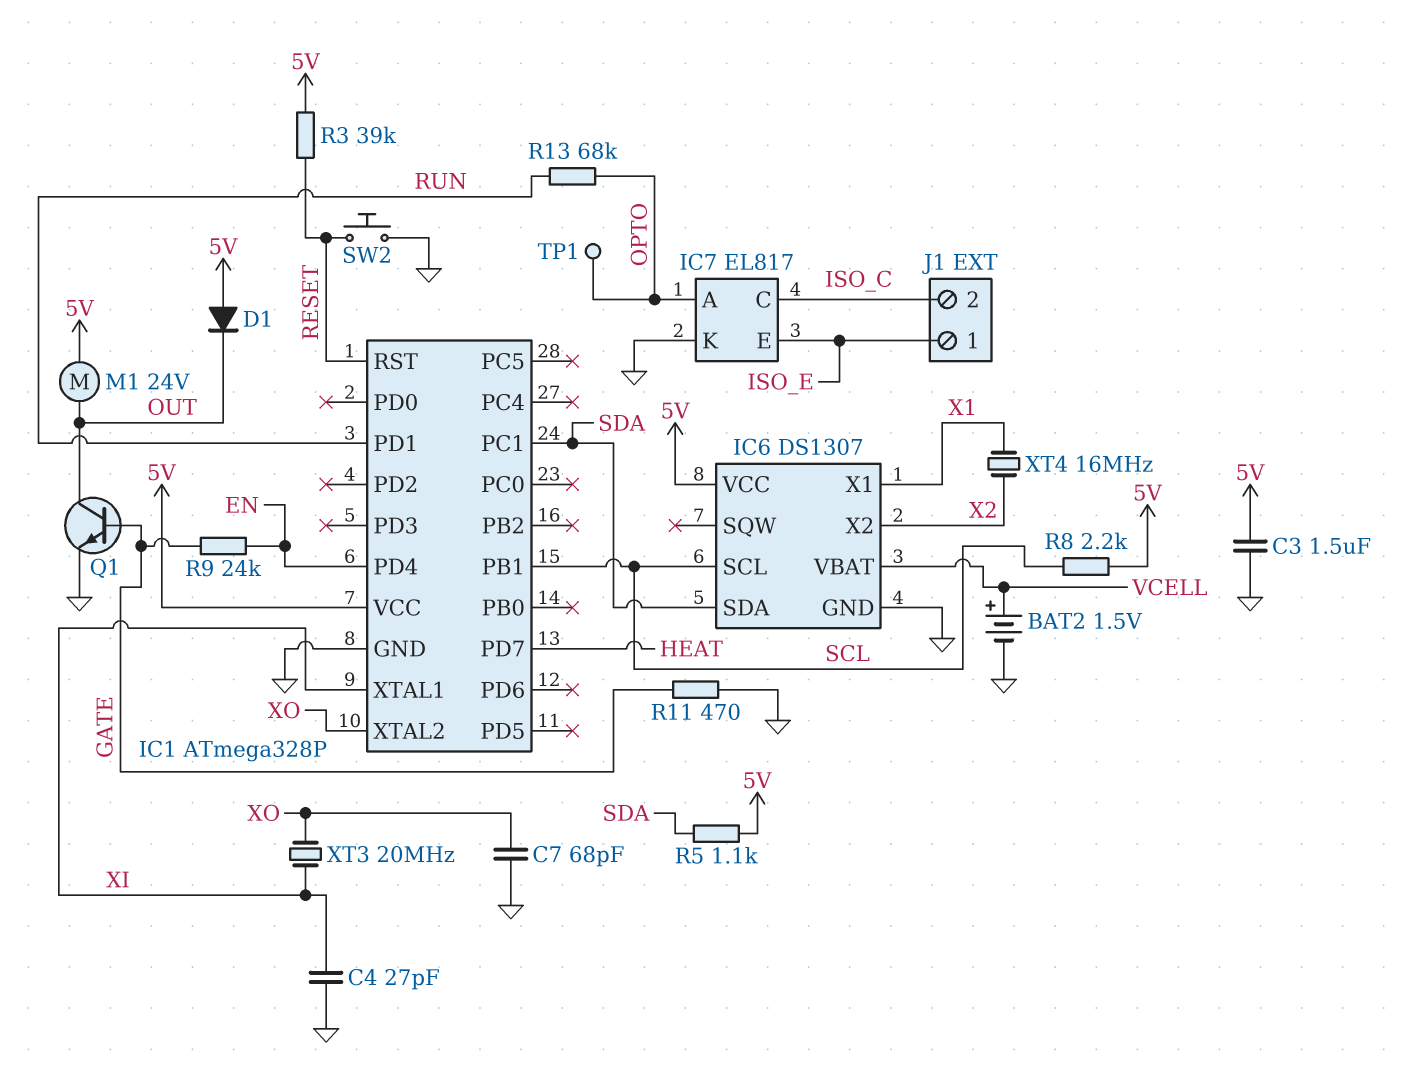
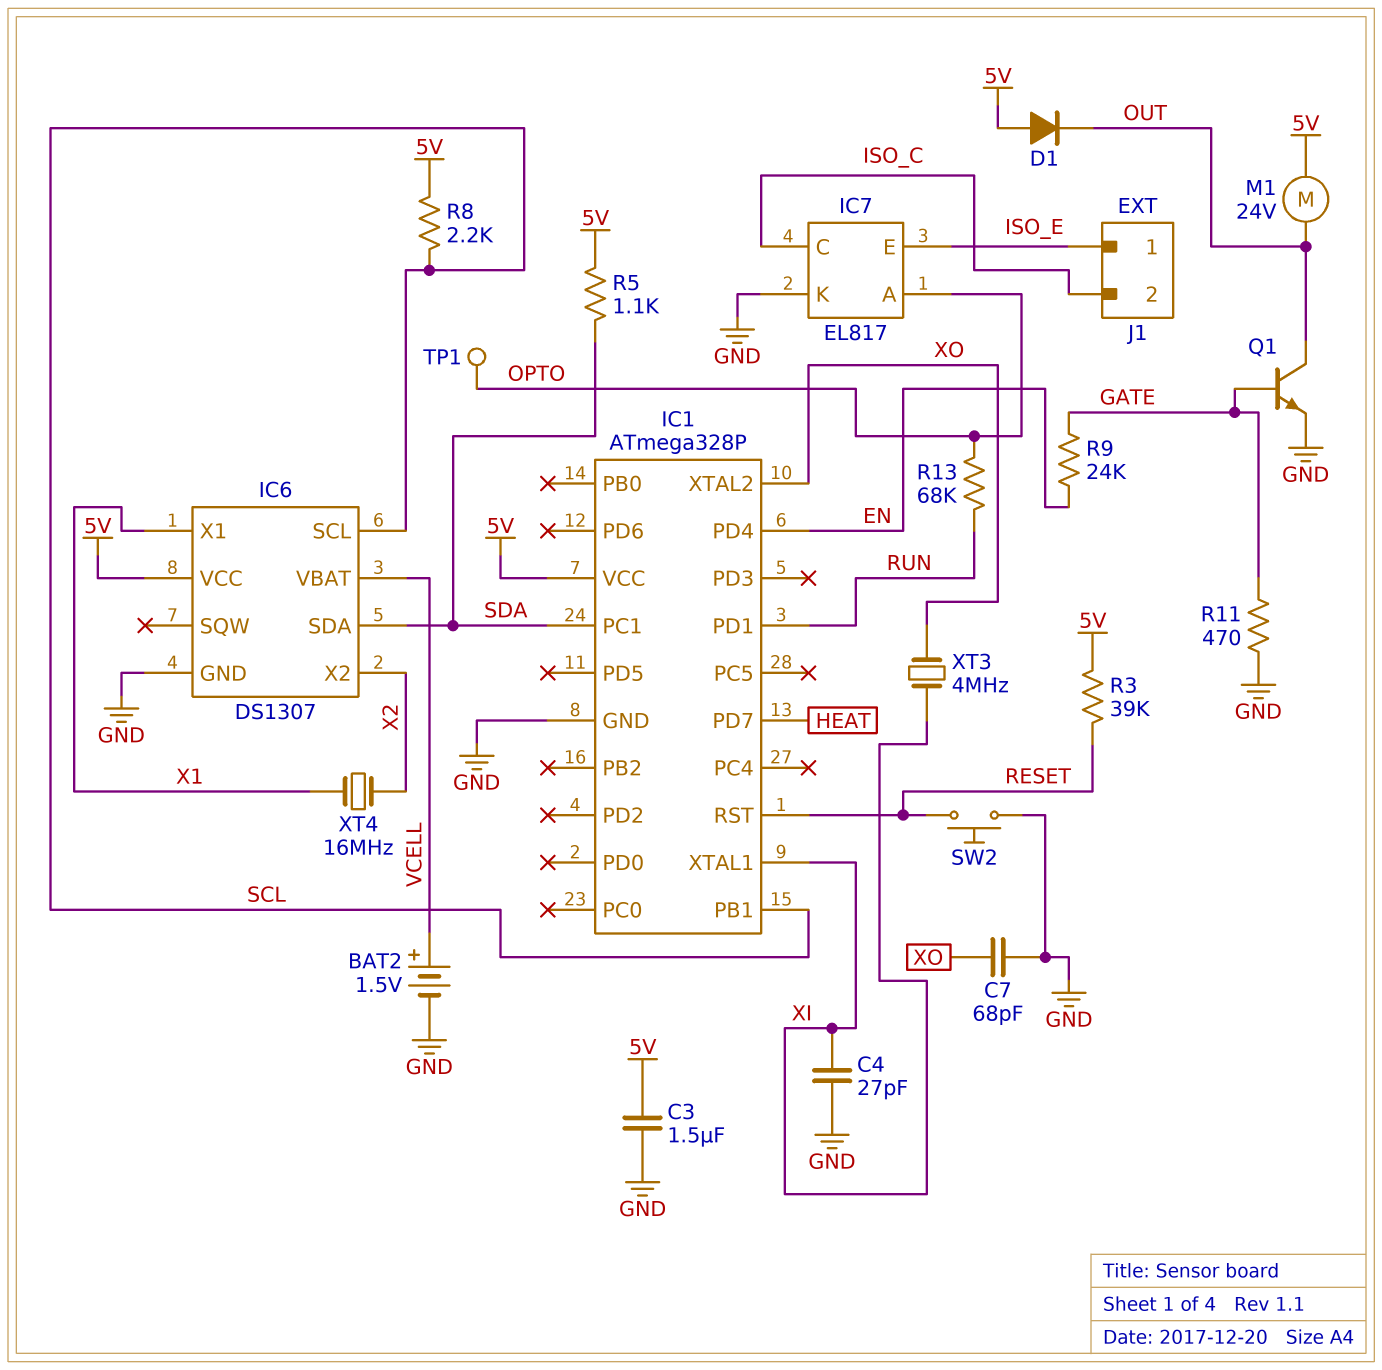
XT3: 20MHz (XI, XO) -> 4MHz (XI, XO)

